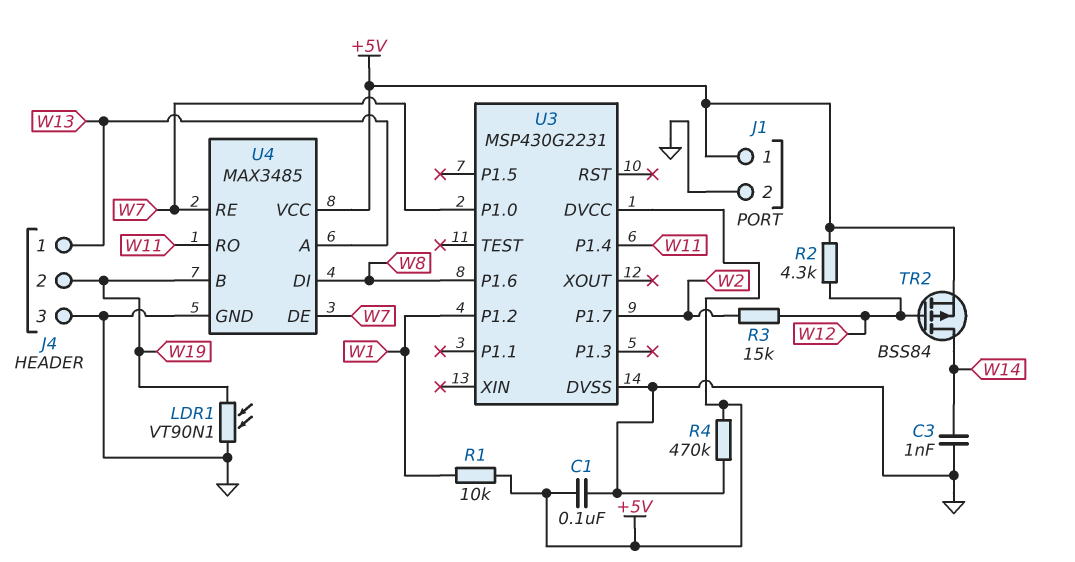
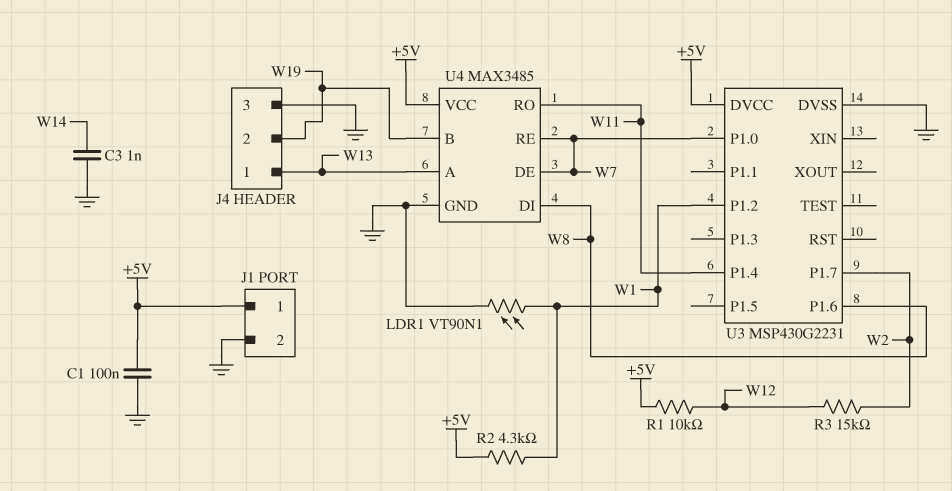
LDR1: VT90N1 (GND, W19) -> VT90N1 (GND, W1)
R1: 10k (+5V, W1) -> 10k (+5V, W12)
R2: 4.3k (+5V, W12) -> 4.3k (+5V, W1)
R4: 470k (+5V, GND) -> none
TR2: PMOS BSS84 (G W12, D W14, S +5V) -> none

